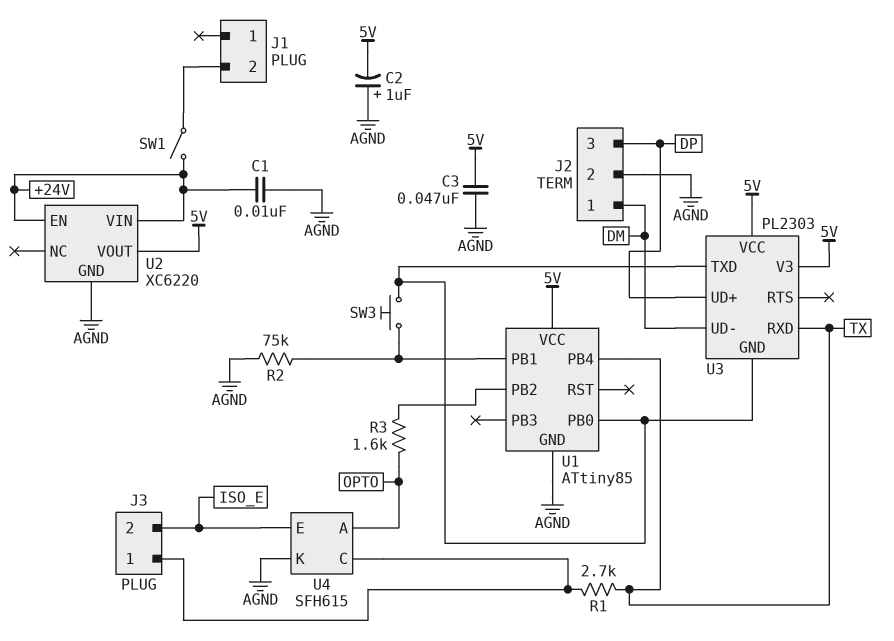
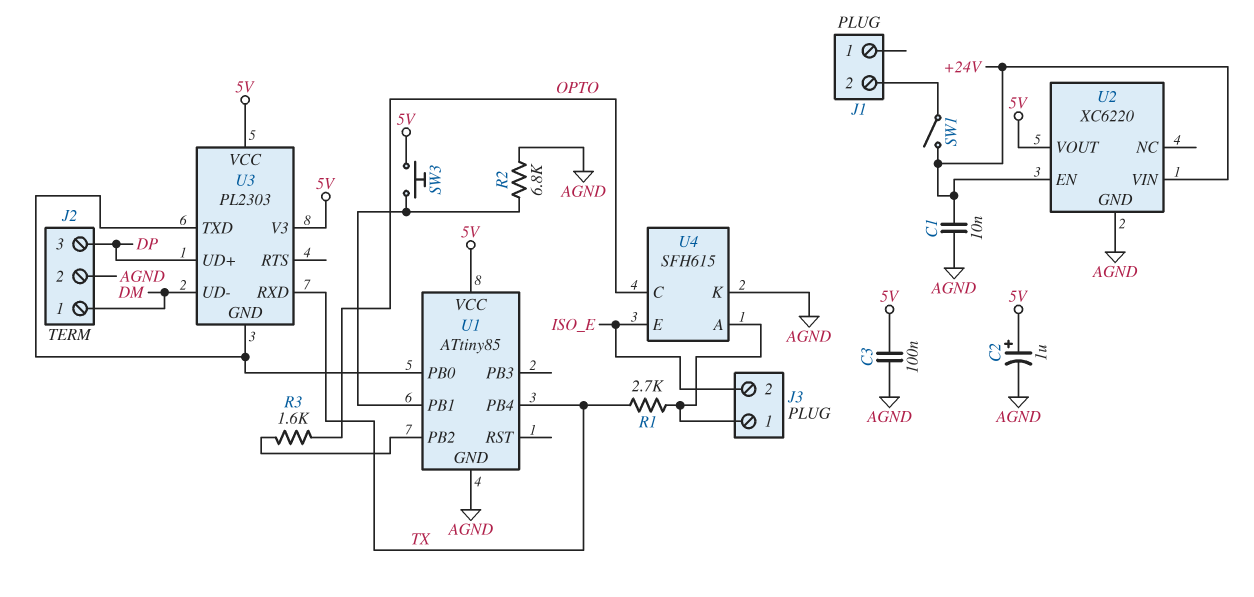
C2: 1uF (plus AGND, minus 5V) -> 1uF (plus 5V, minus AGND)
C3: 47nF (5V, AGND) -> 100nF (5V, AGND)
R2: 75k (AGND, U1/PB1) -> 6.8k (AGND, U1/PB1)
SW3: button (U1/PB0, U1/PB1) -> button (5V, U1/PB1)
U4 pin A: OPTO -> J3/1
U4 pin C: J3/1 -> OPTO

